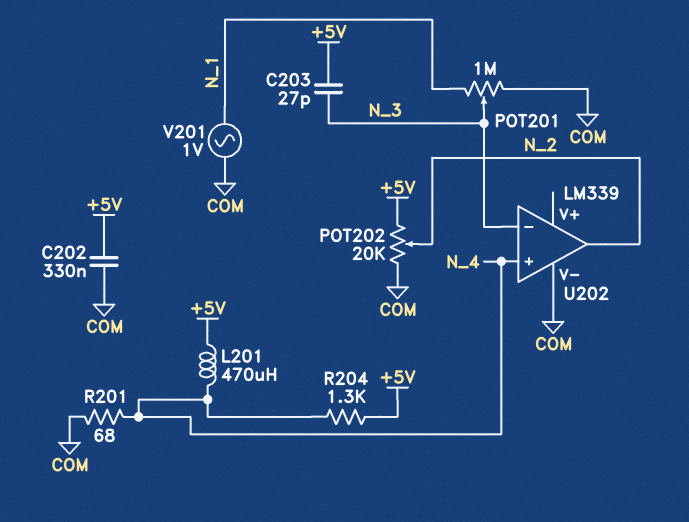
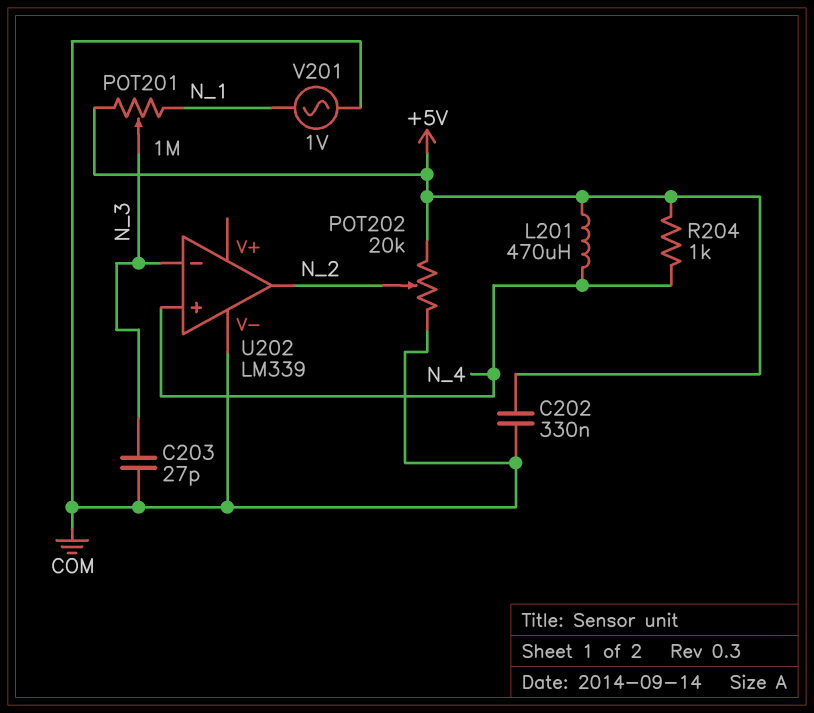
C203: 27pF (+5V, N_3) -> 27pF (COM, N_3)
POT201: 1M (COM, N_1, wiper N_3) -> 1M (+5V, N_1, wiper N_3)
R201: 68 (COM, N_4) -> none
R204: 1.3k (+5V, N_4) -> 1k (+5V, N_4)

